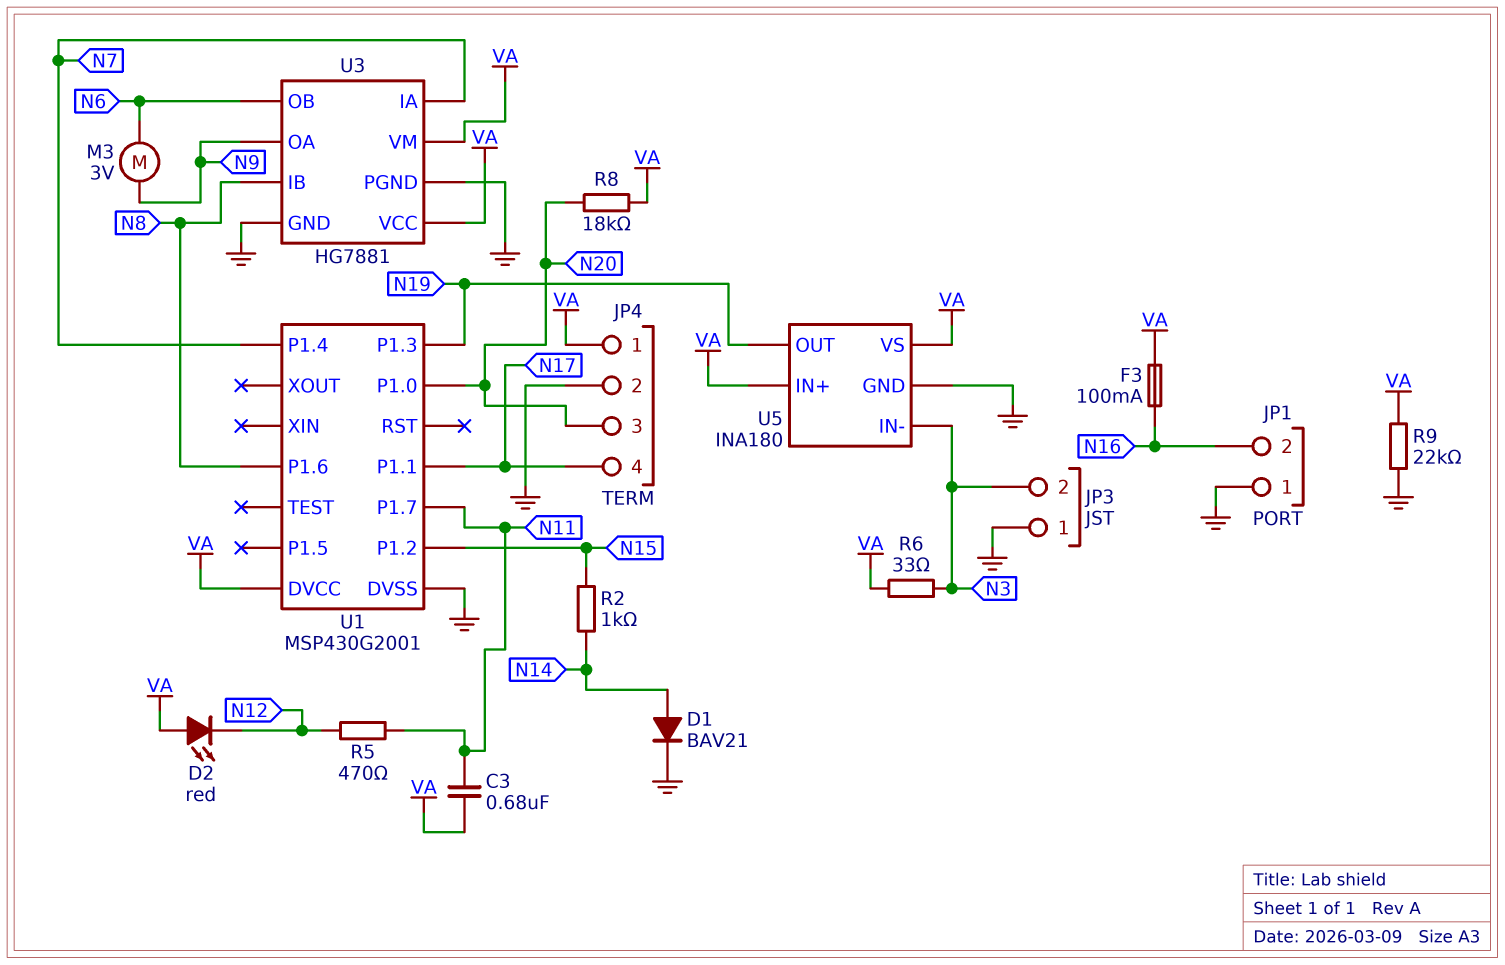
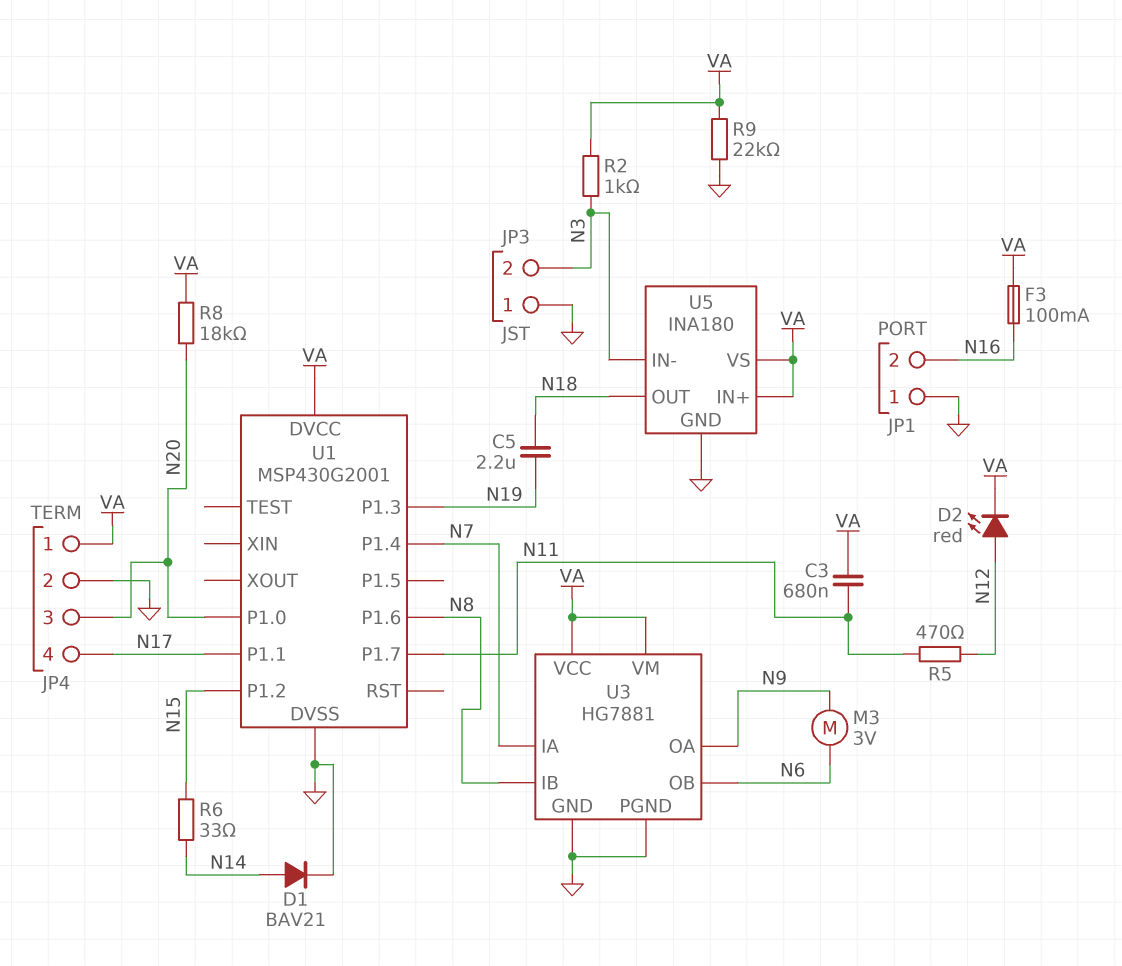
C5: none -> 2.2uF (N18, N19)
D2: LED red (A VA, K N12) -> LED red (A N12, K VA)
R2: 1k (N14, N15) -> 1k (N3, VA)
R6: 33 (N3, VA) -> 33 (N14, N15)
U5 pin OUT: N19 -> N18

